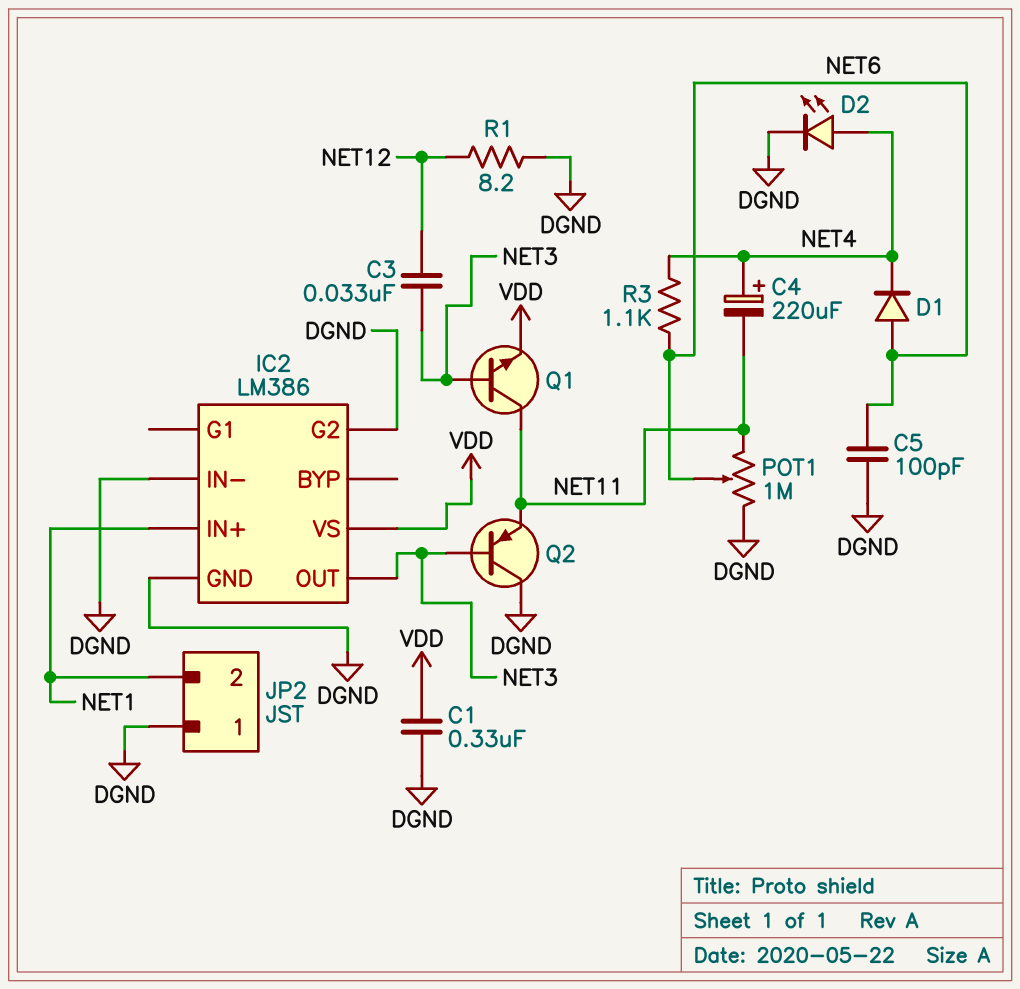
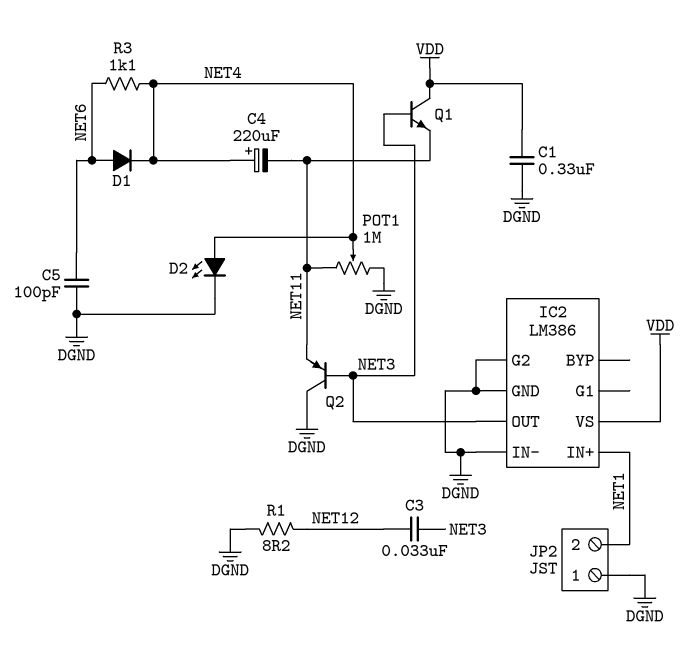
POT1: 1M (DGND, NET11, wiper NET6) -> 1M (DGND, NET11, wiper NET4)
Q1: NPN (B NET3, C NET11, E VDD) -> NPN (B NET3, C VDD, E NET11)

